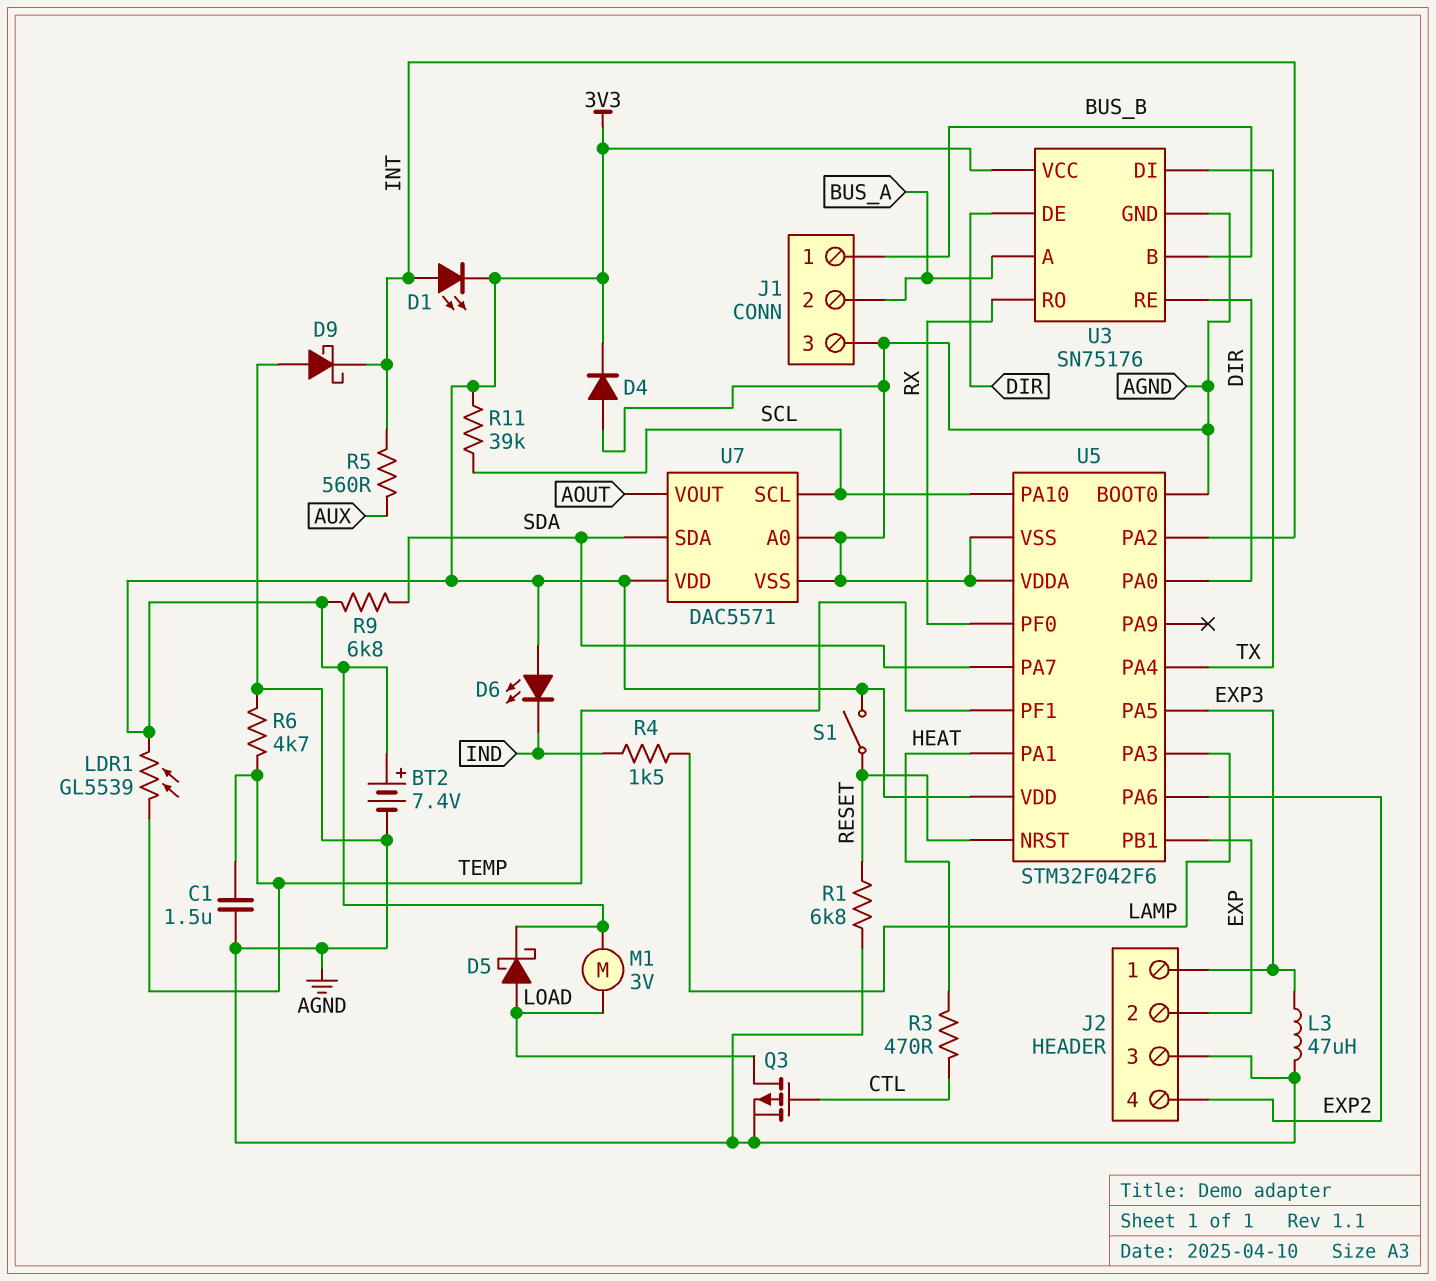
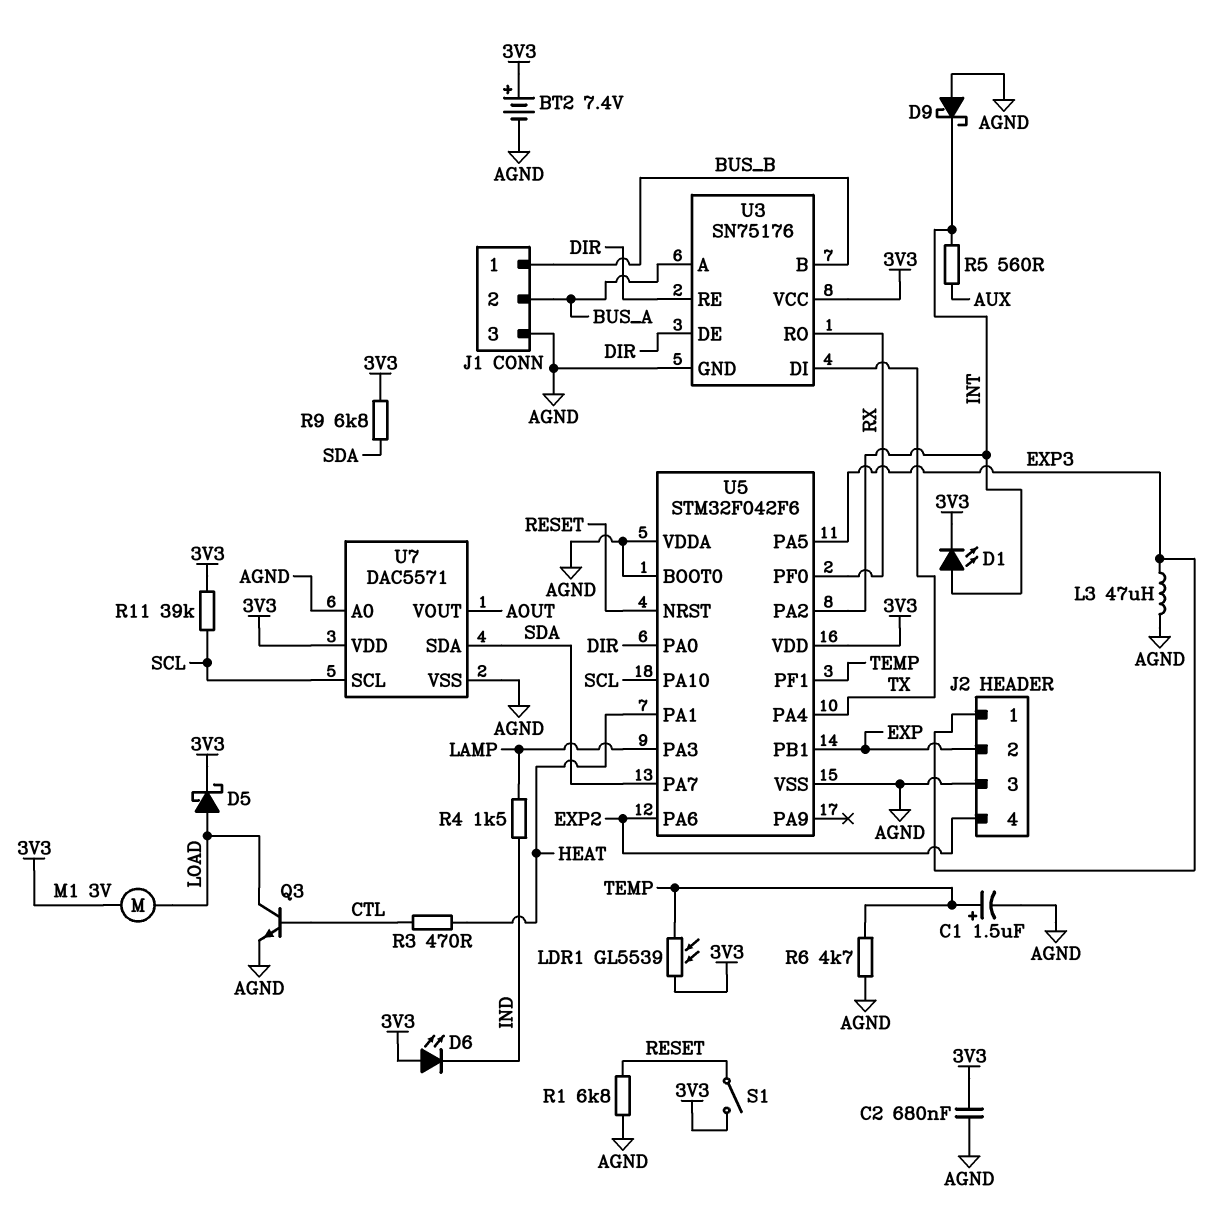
C1: 1.5uF (AGND, TEMP) -> 1.5uF (plus TEMP, minus AGND)
C2: none -> 680nF (3V3, AGND)
D4: diode (A AGND, K 3V3) -> none
Q3: PMOS (G CTL, D LOAD, S AGND) -> NPN (B CTL, C LOAD, E AGND)

